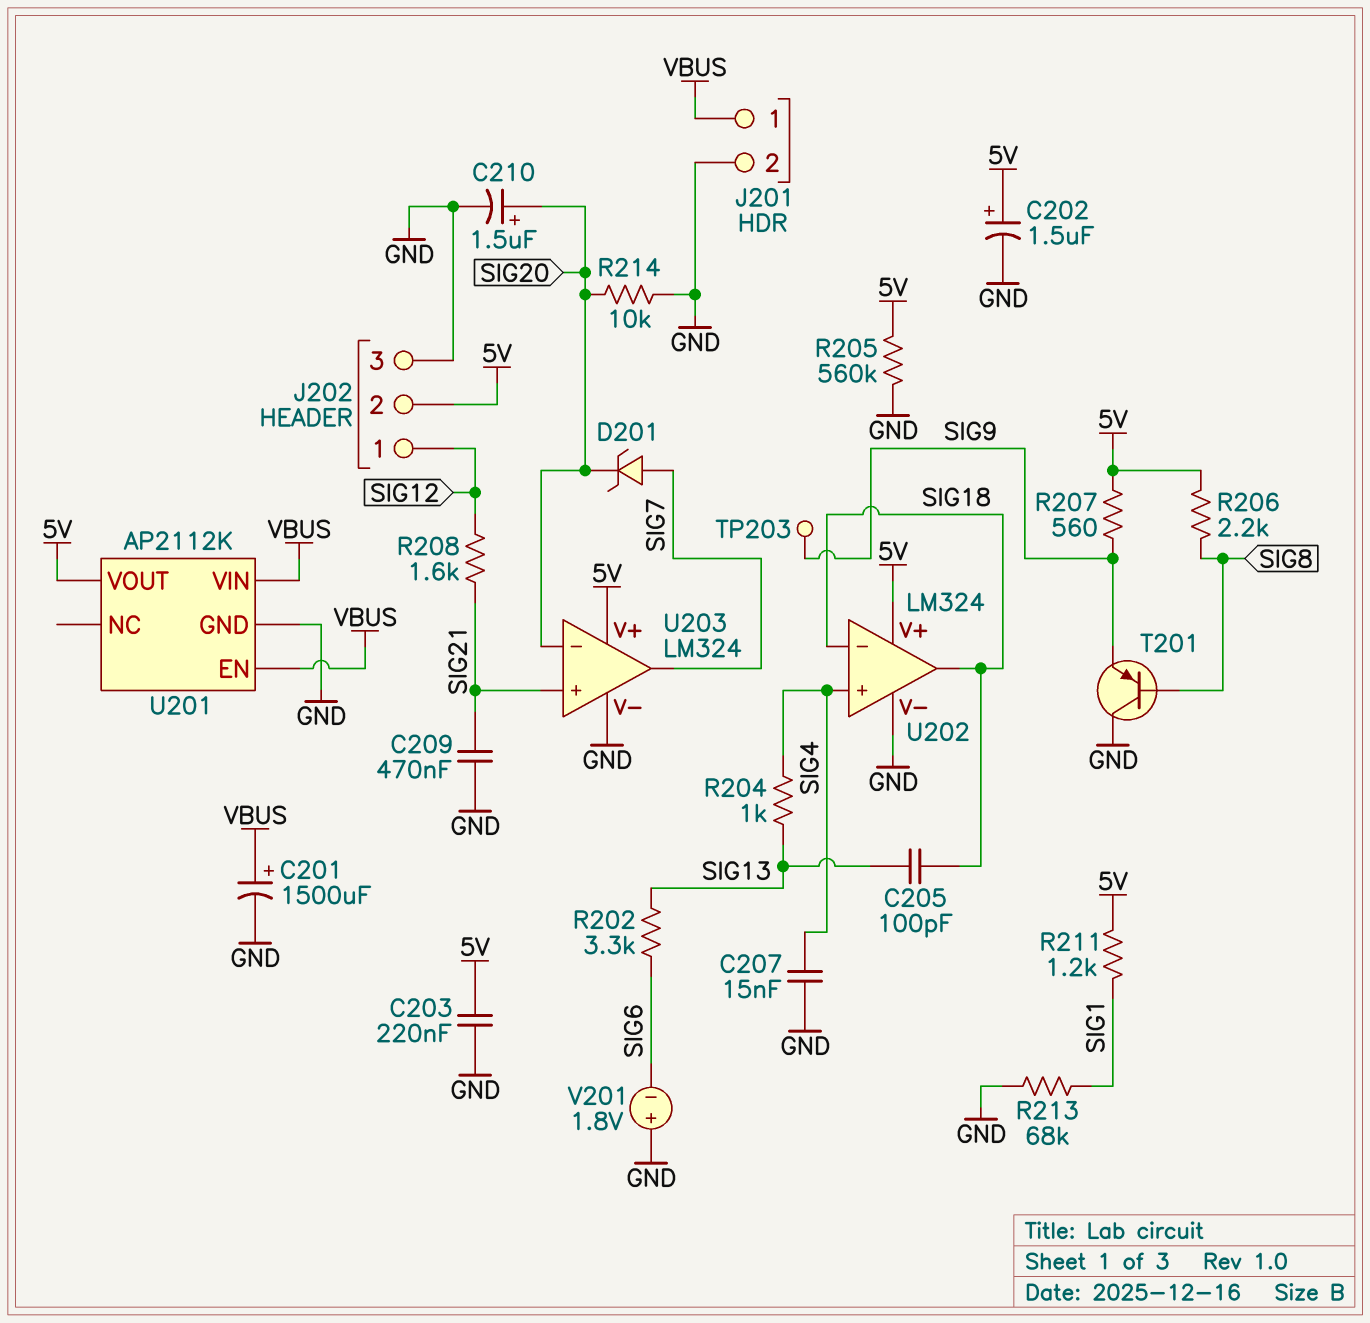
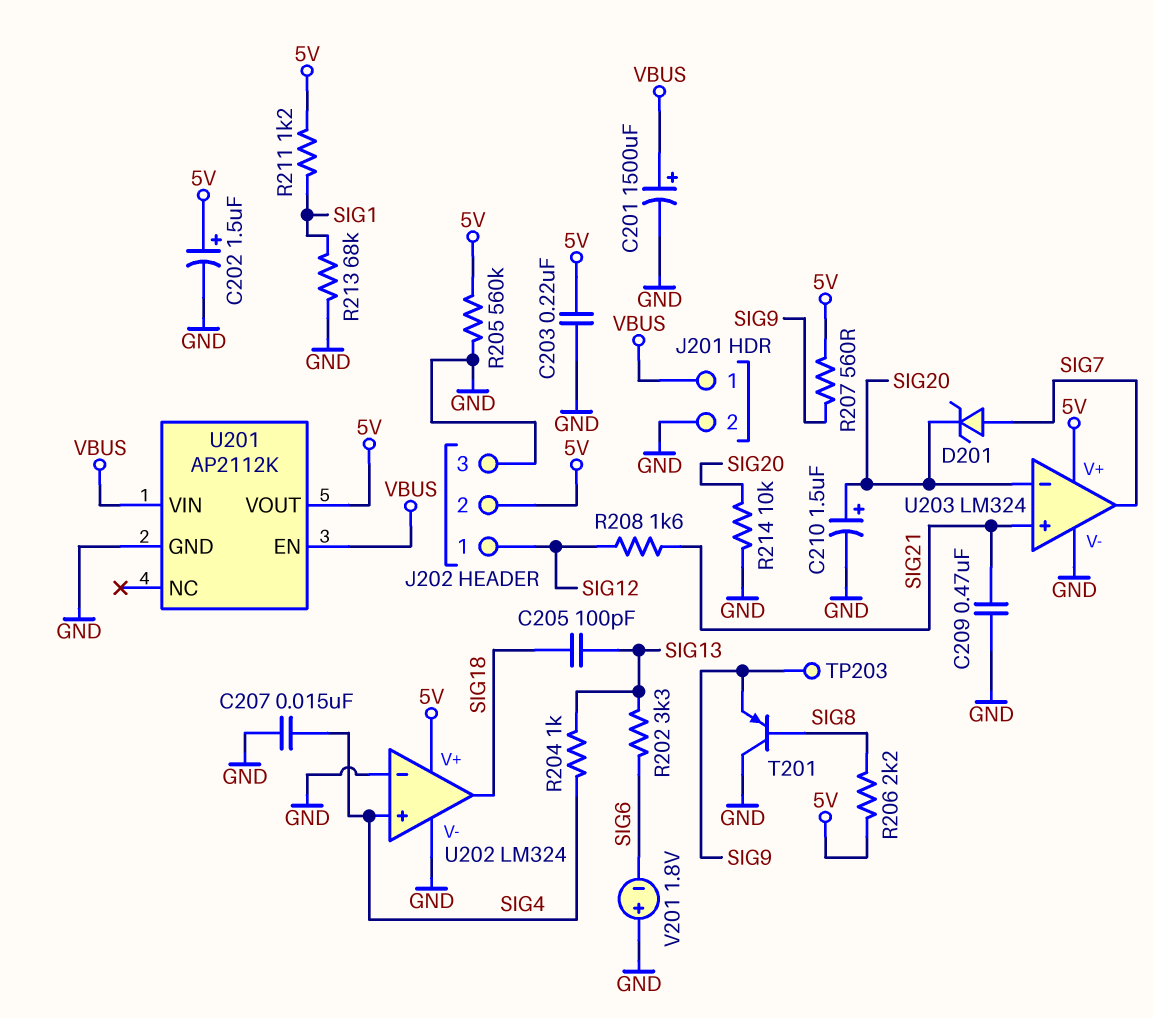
U202 pin in-: SIG18 -> GND

